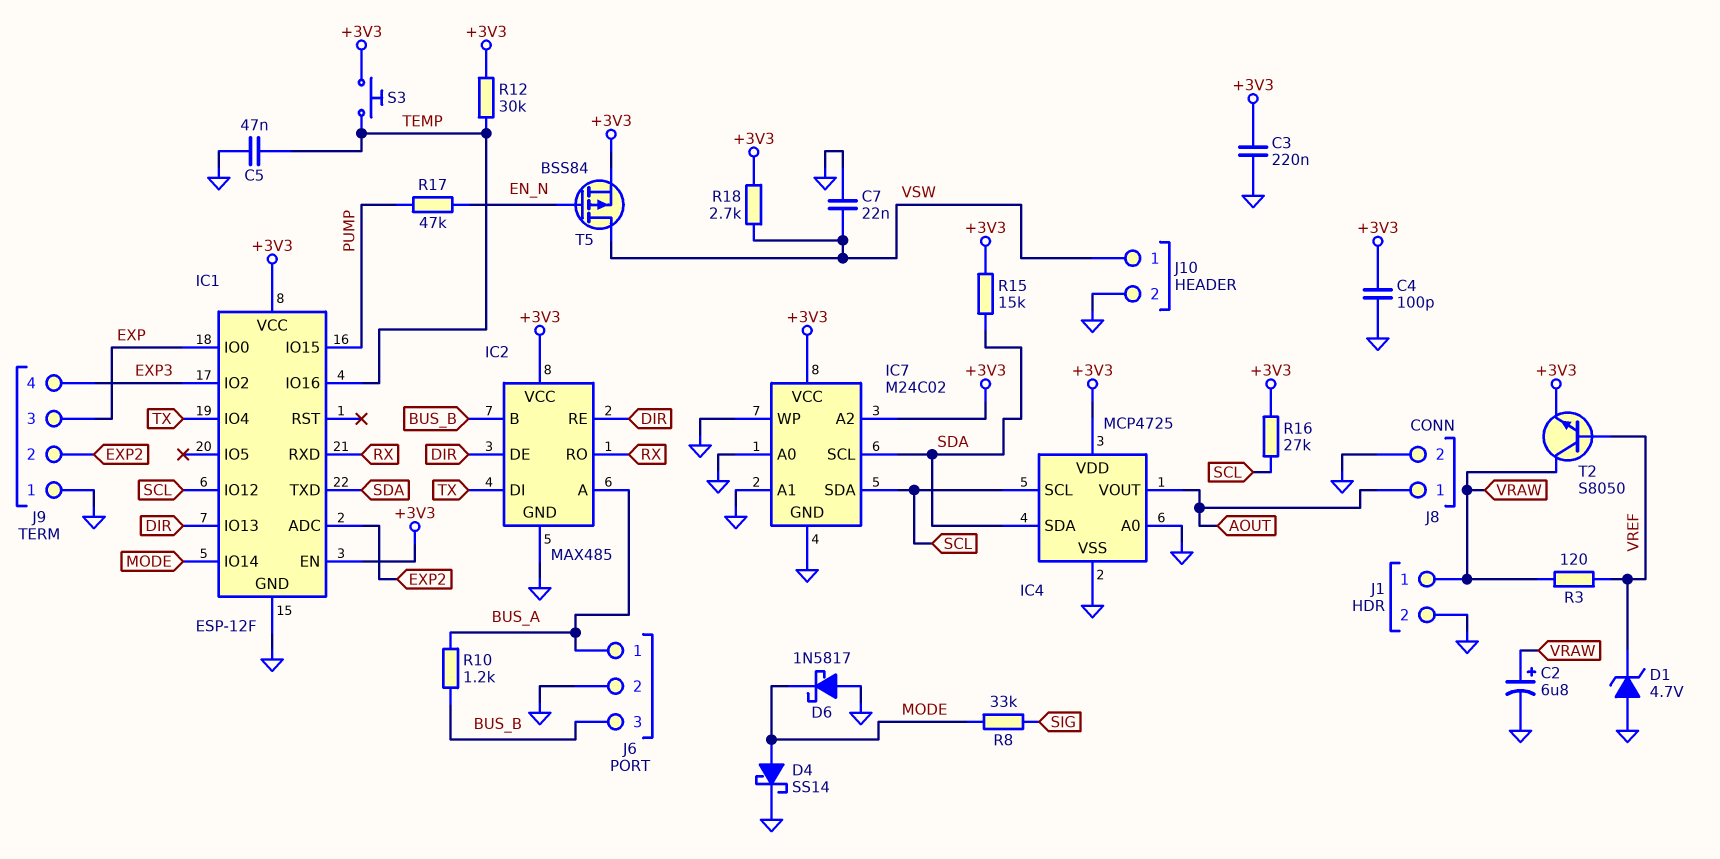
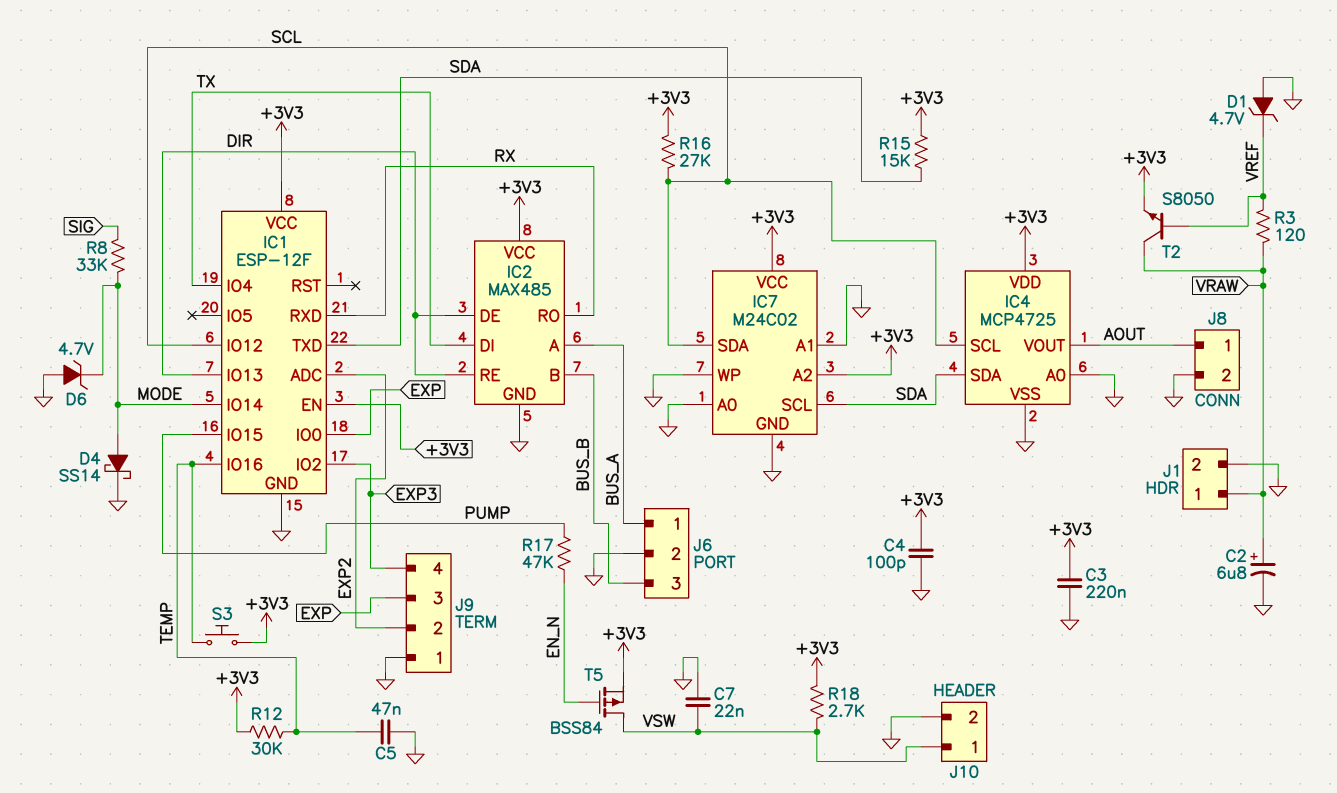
D6: schottky 1N5817 (A GND, K MODE) -> zener 4.7V (A GND, K MODE)
R10: 1.2k (BUS_A, BUS_B) -> none

